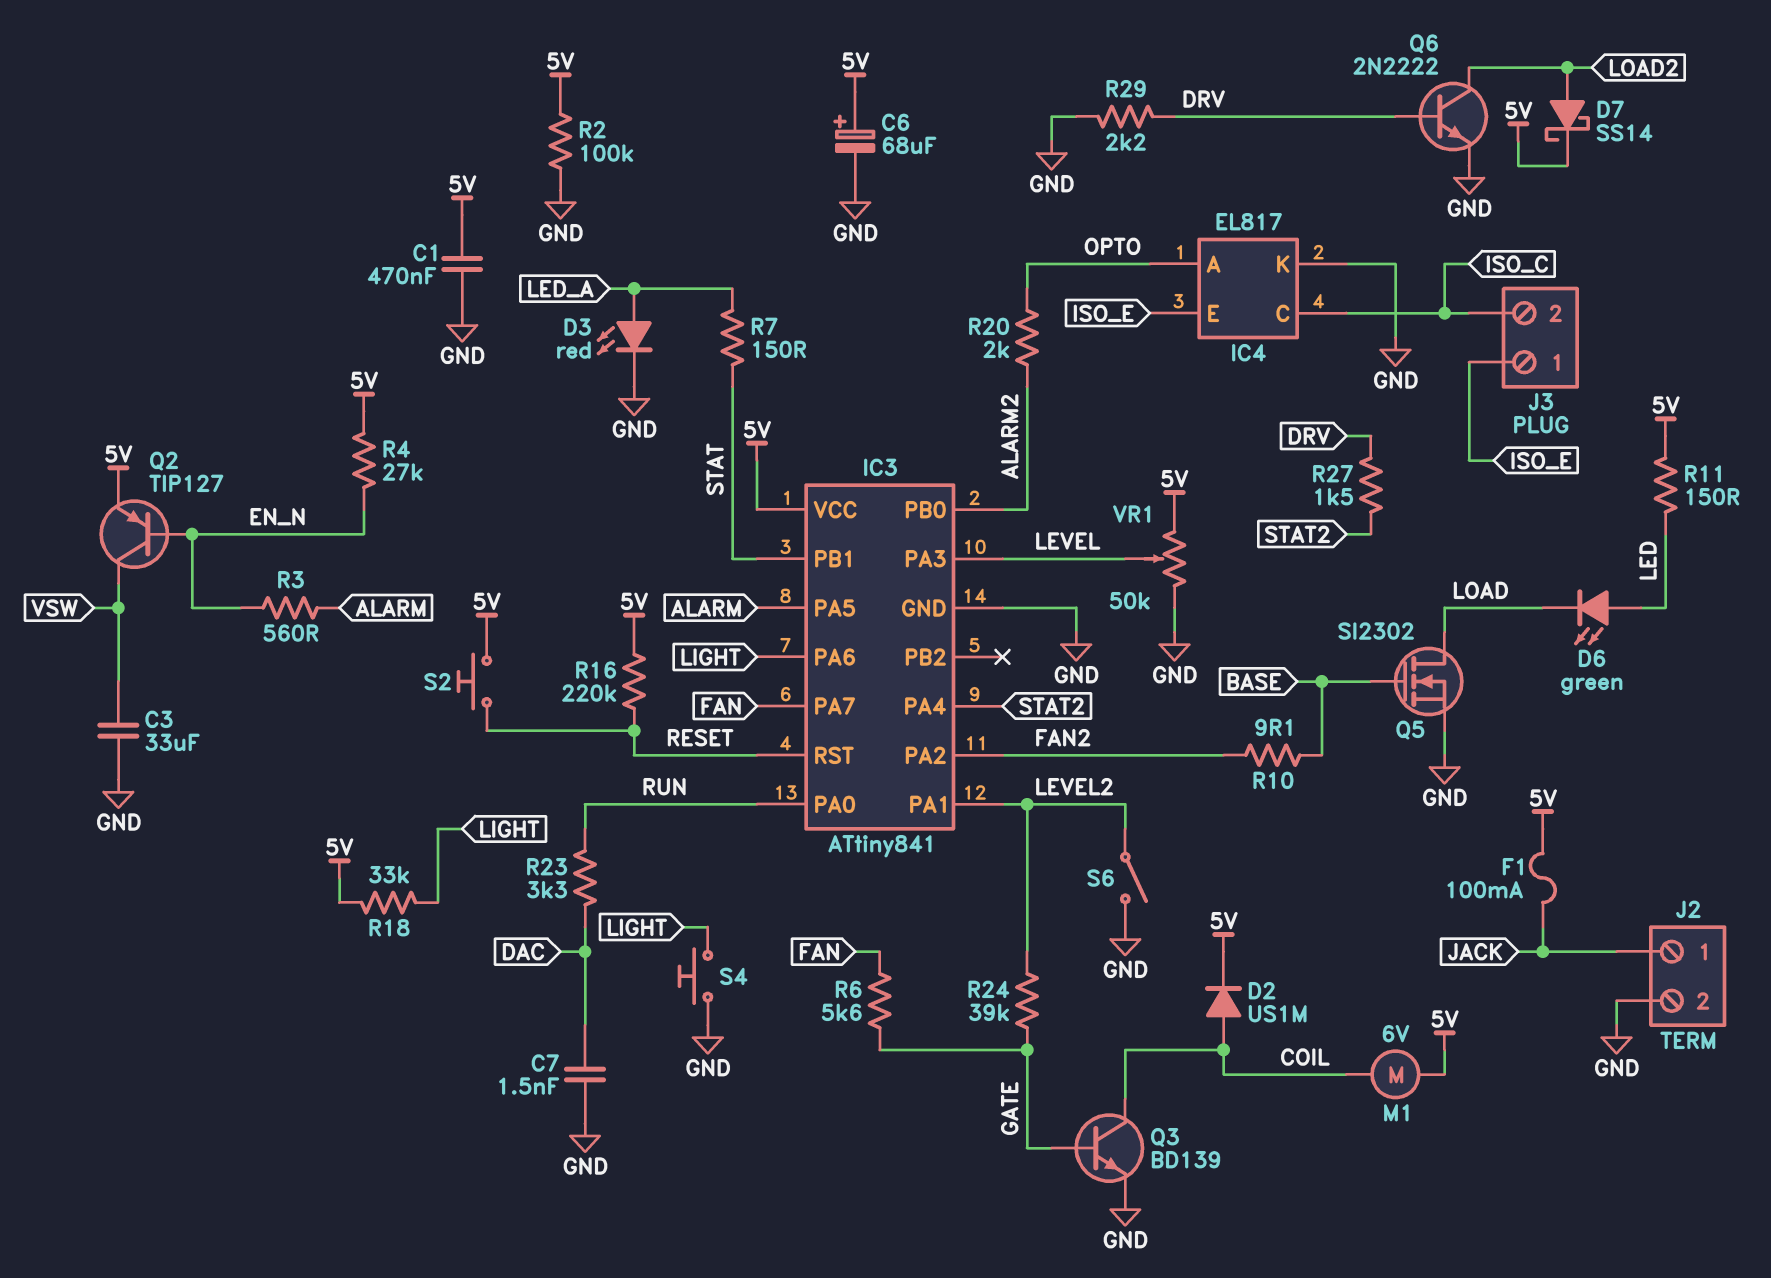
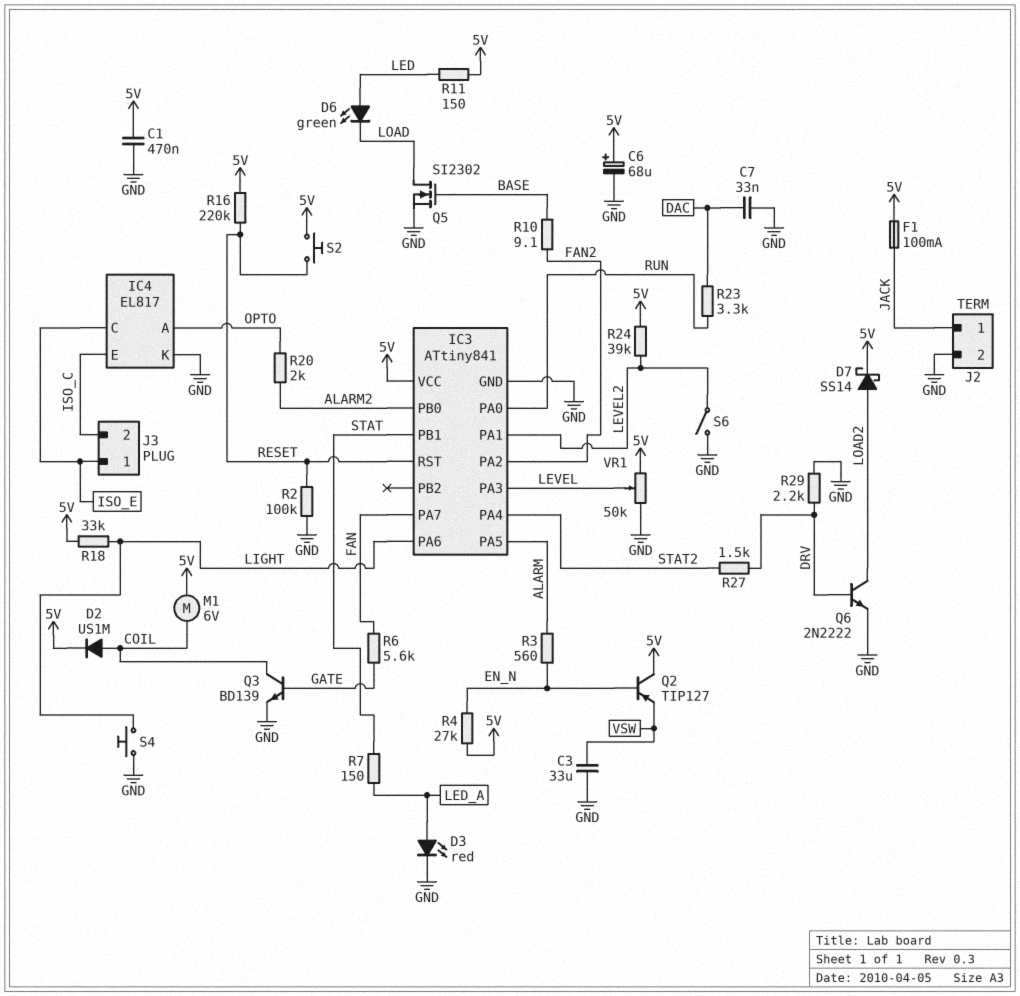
C7: 1.5nF (DAC, GND) -> 33nF (DAC, GND)
IC4 pin C: ISO_C -> ISO_E
IC4 pin E: ISO_E -> ISO_C
Q2: PNP TIP127 (B EN_N, C VSW, E 5V) -> PNP TIP127 (B EN_N, C 5V, E VSW)
R2: 100k (5V, GND) -> 100k (GND, RESET)
R24: 39k (GATE, LEVEL2) -> 39k (5V, LEVEL2)

